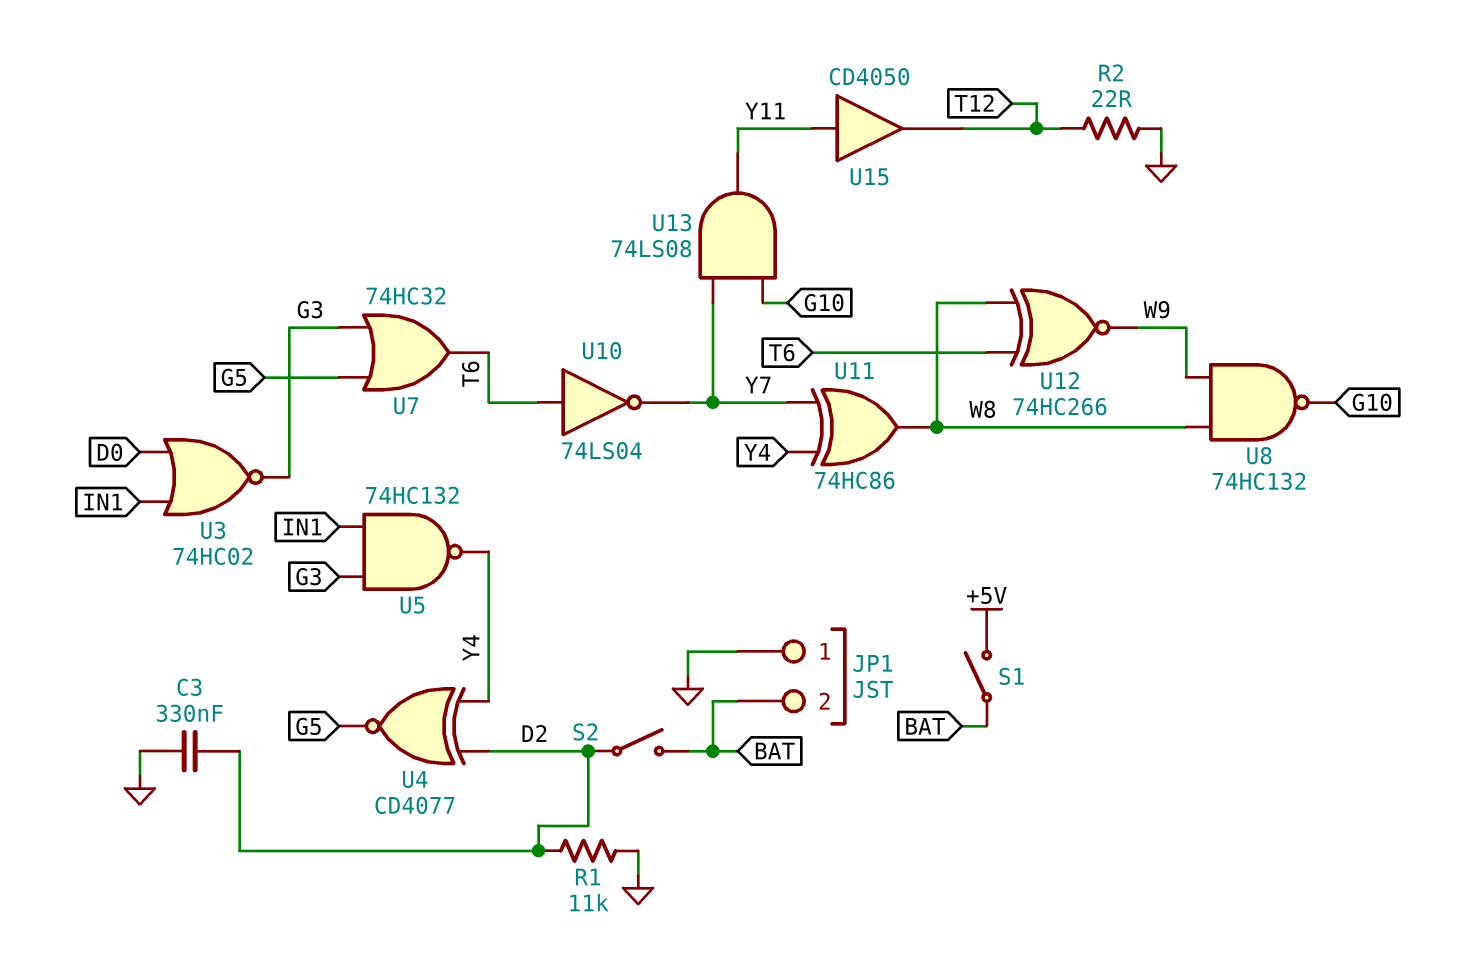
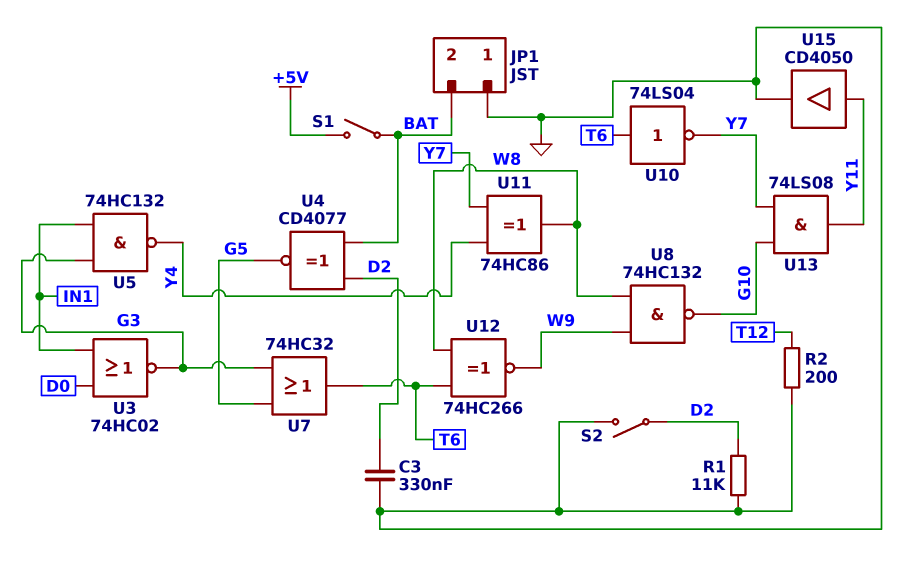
R2: 22 (GND, T12) -> 200 (GND, T12)
S2: switch (BAT, D2) -> switch (D2, GND)
U4: XNOR CD4077 (in D2, in Y4, out G5) -> XNOR CD4077 (in BAT, in D2, out G5)
U15: buffer CD4050 (in Y11, out T12) -> buffer CD4050 (in Y11, out GND)

